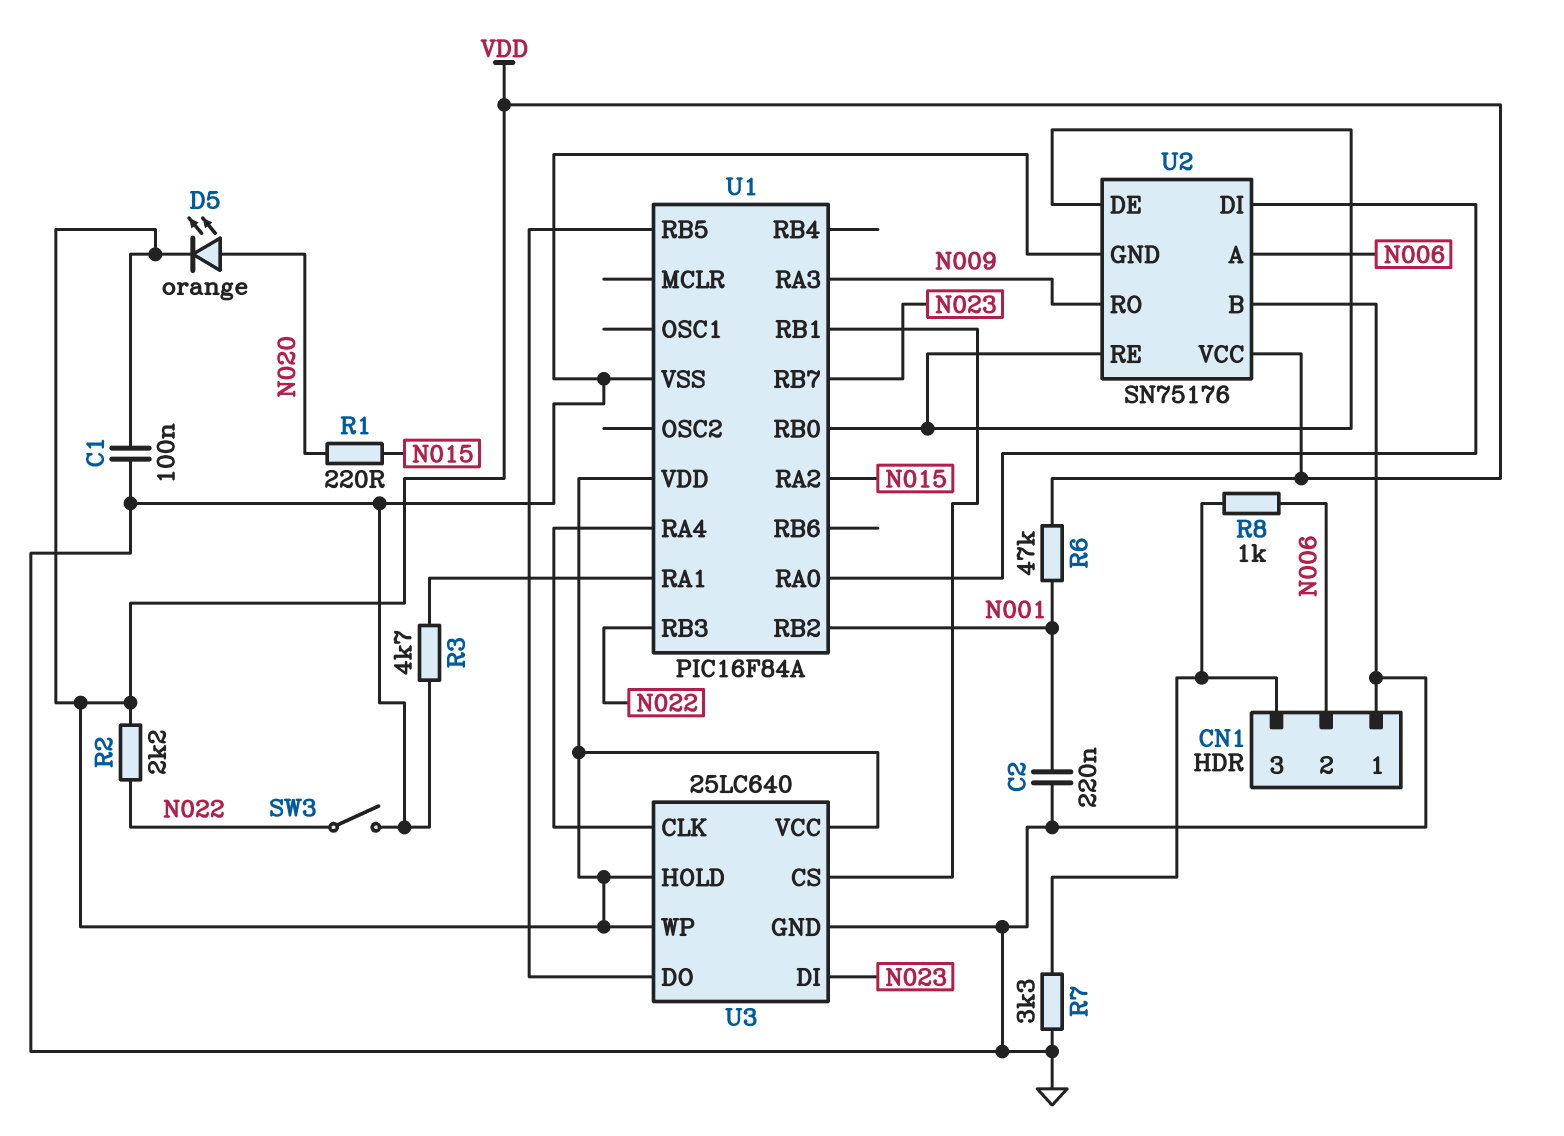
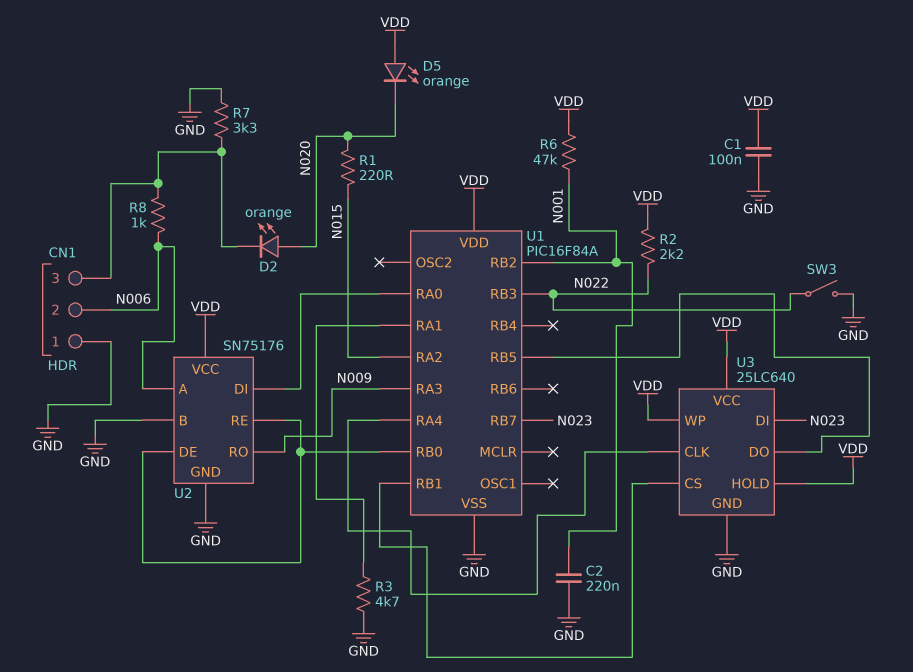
D2: none -> LED orange (A N020, K CN1/3)
D5: LED orange (A N020, K VDD) -> LED orange (A VDD, K N020)

